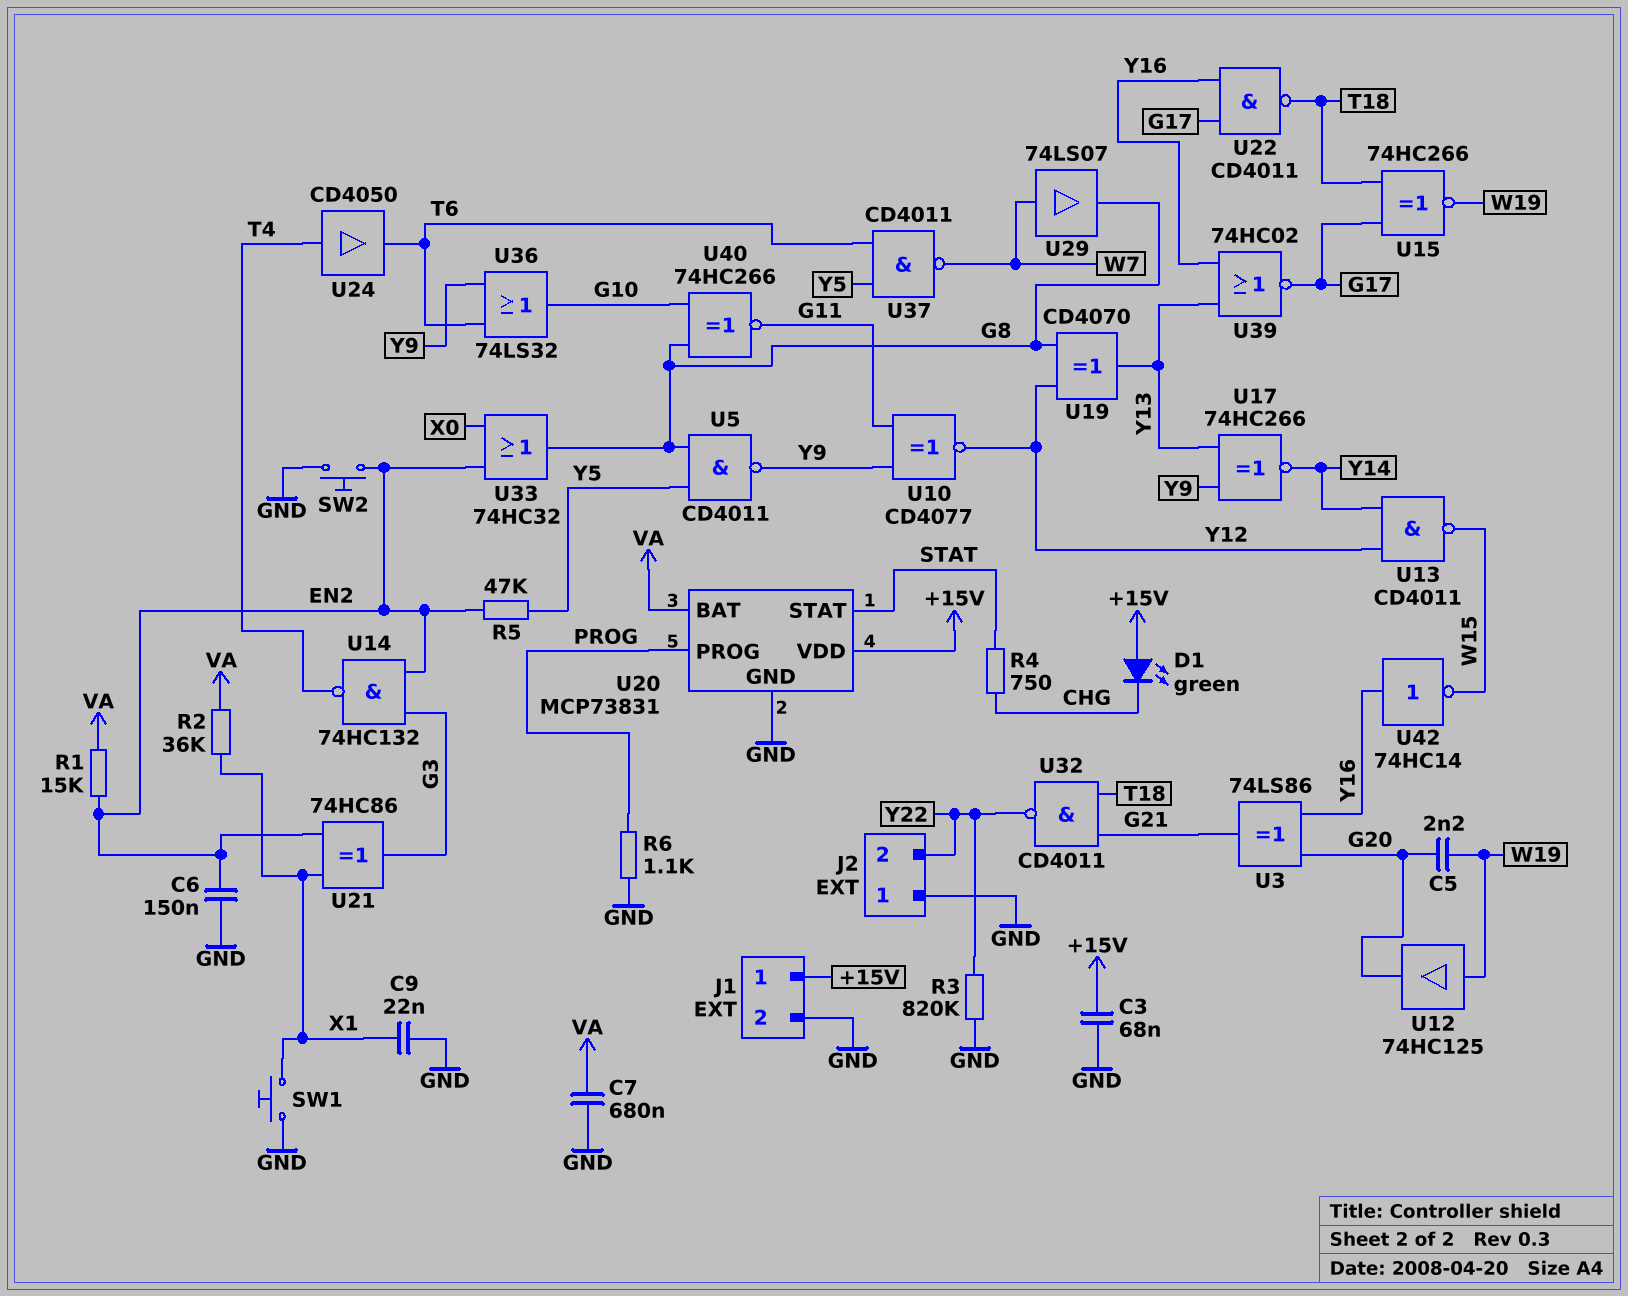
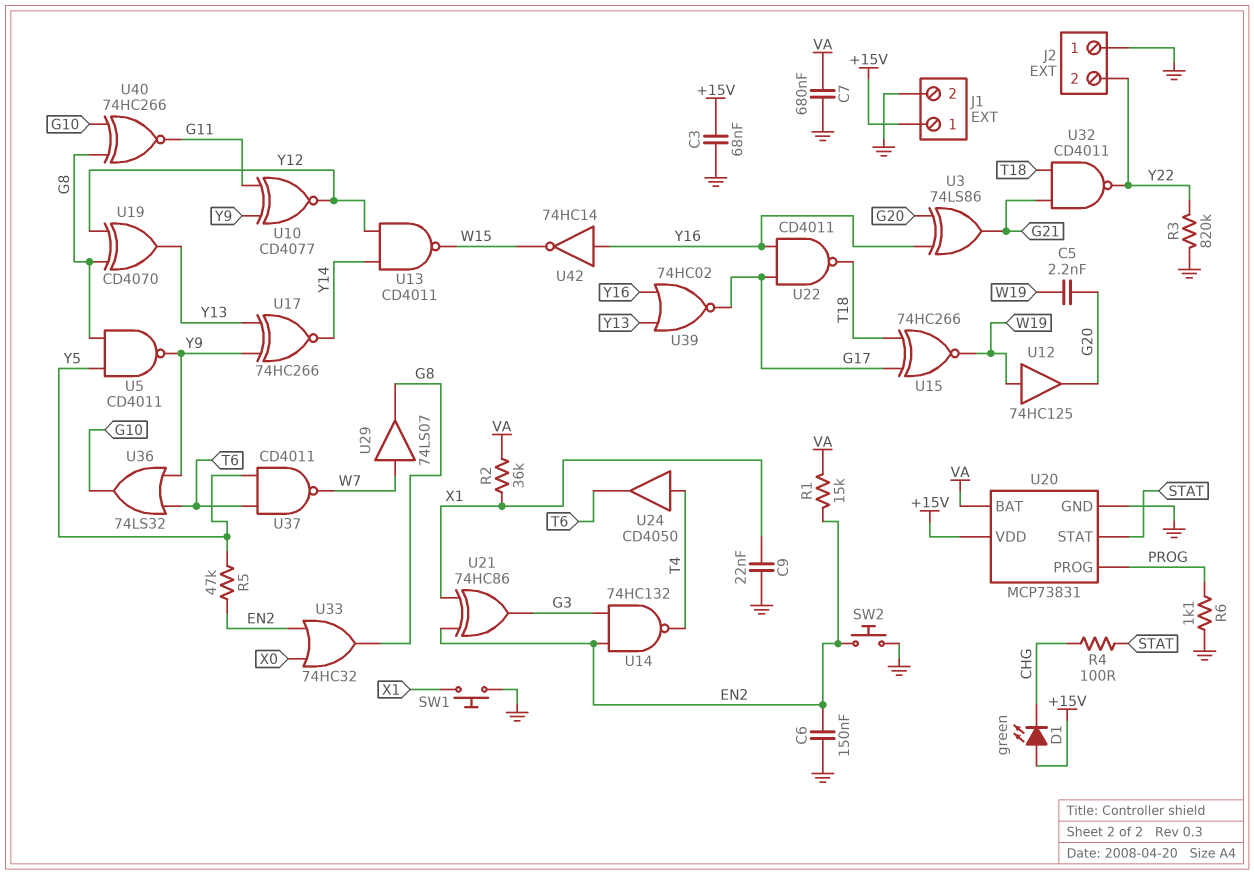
R4: 750 (CHG, STAT) -> 100 (CHG, STAT)

